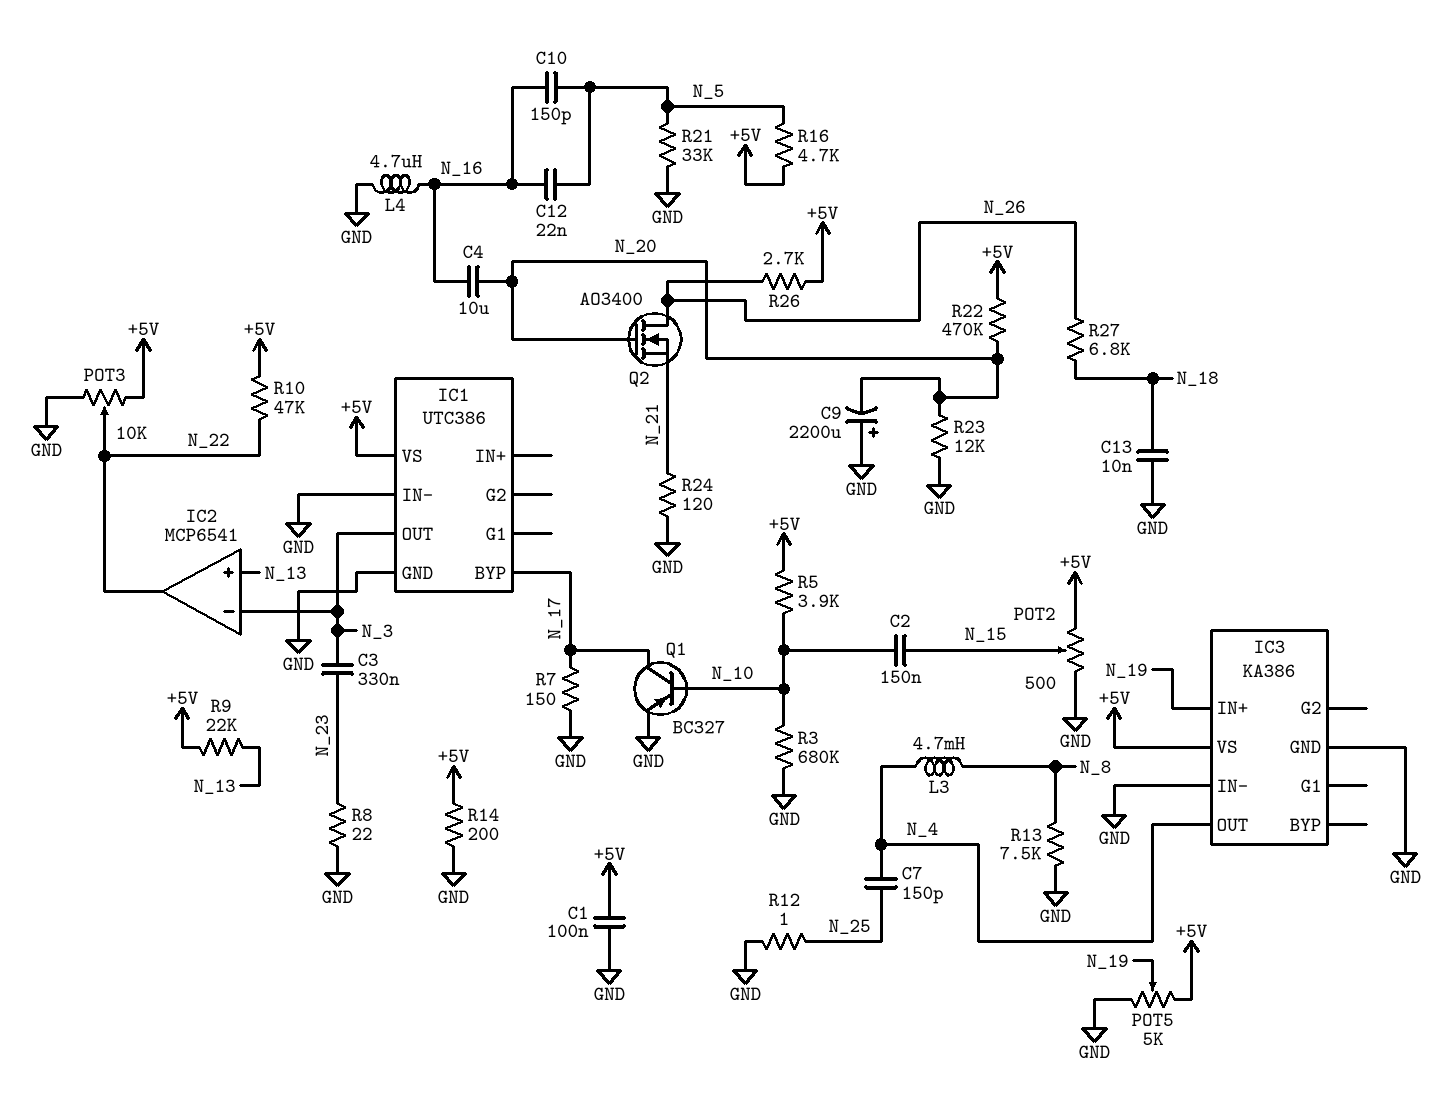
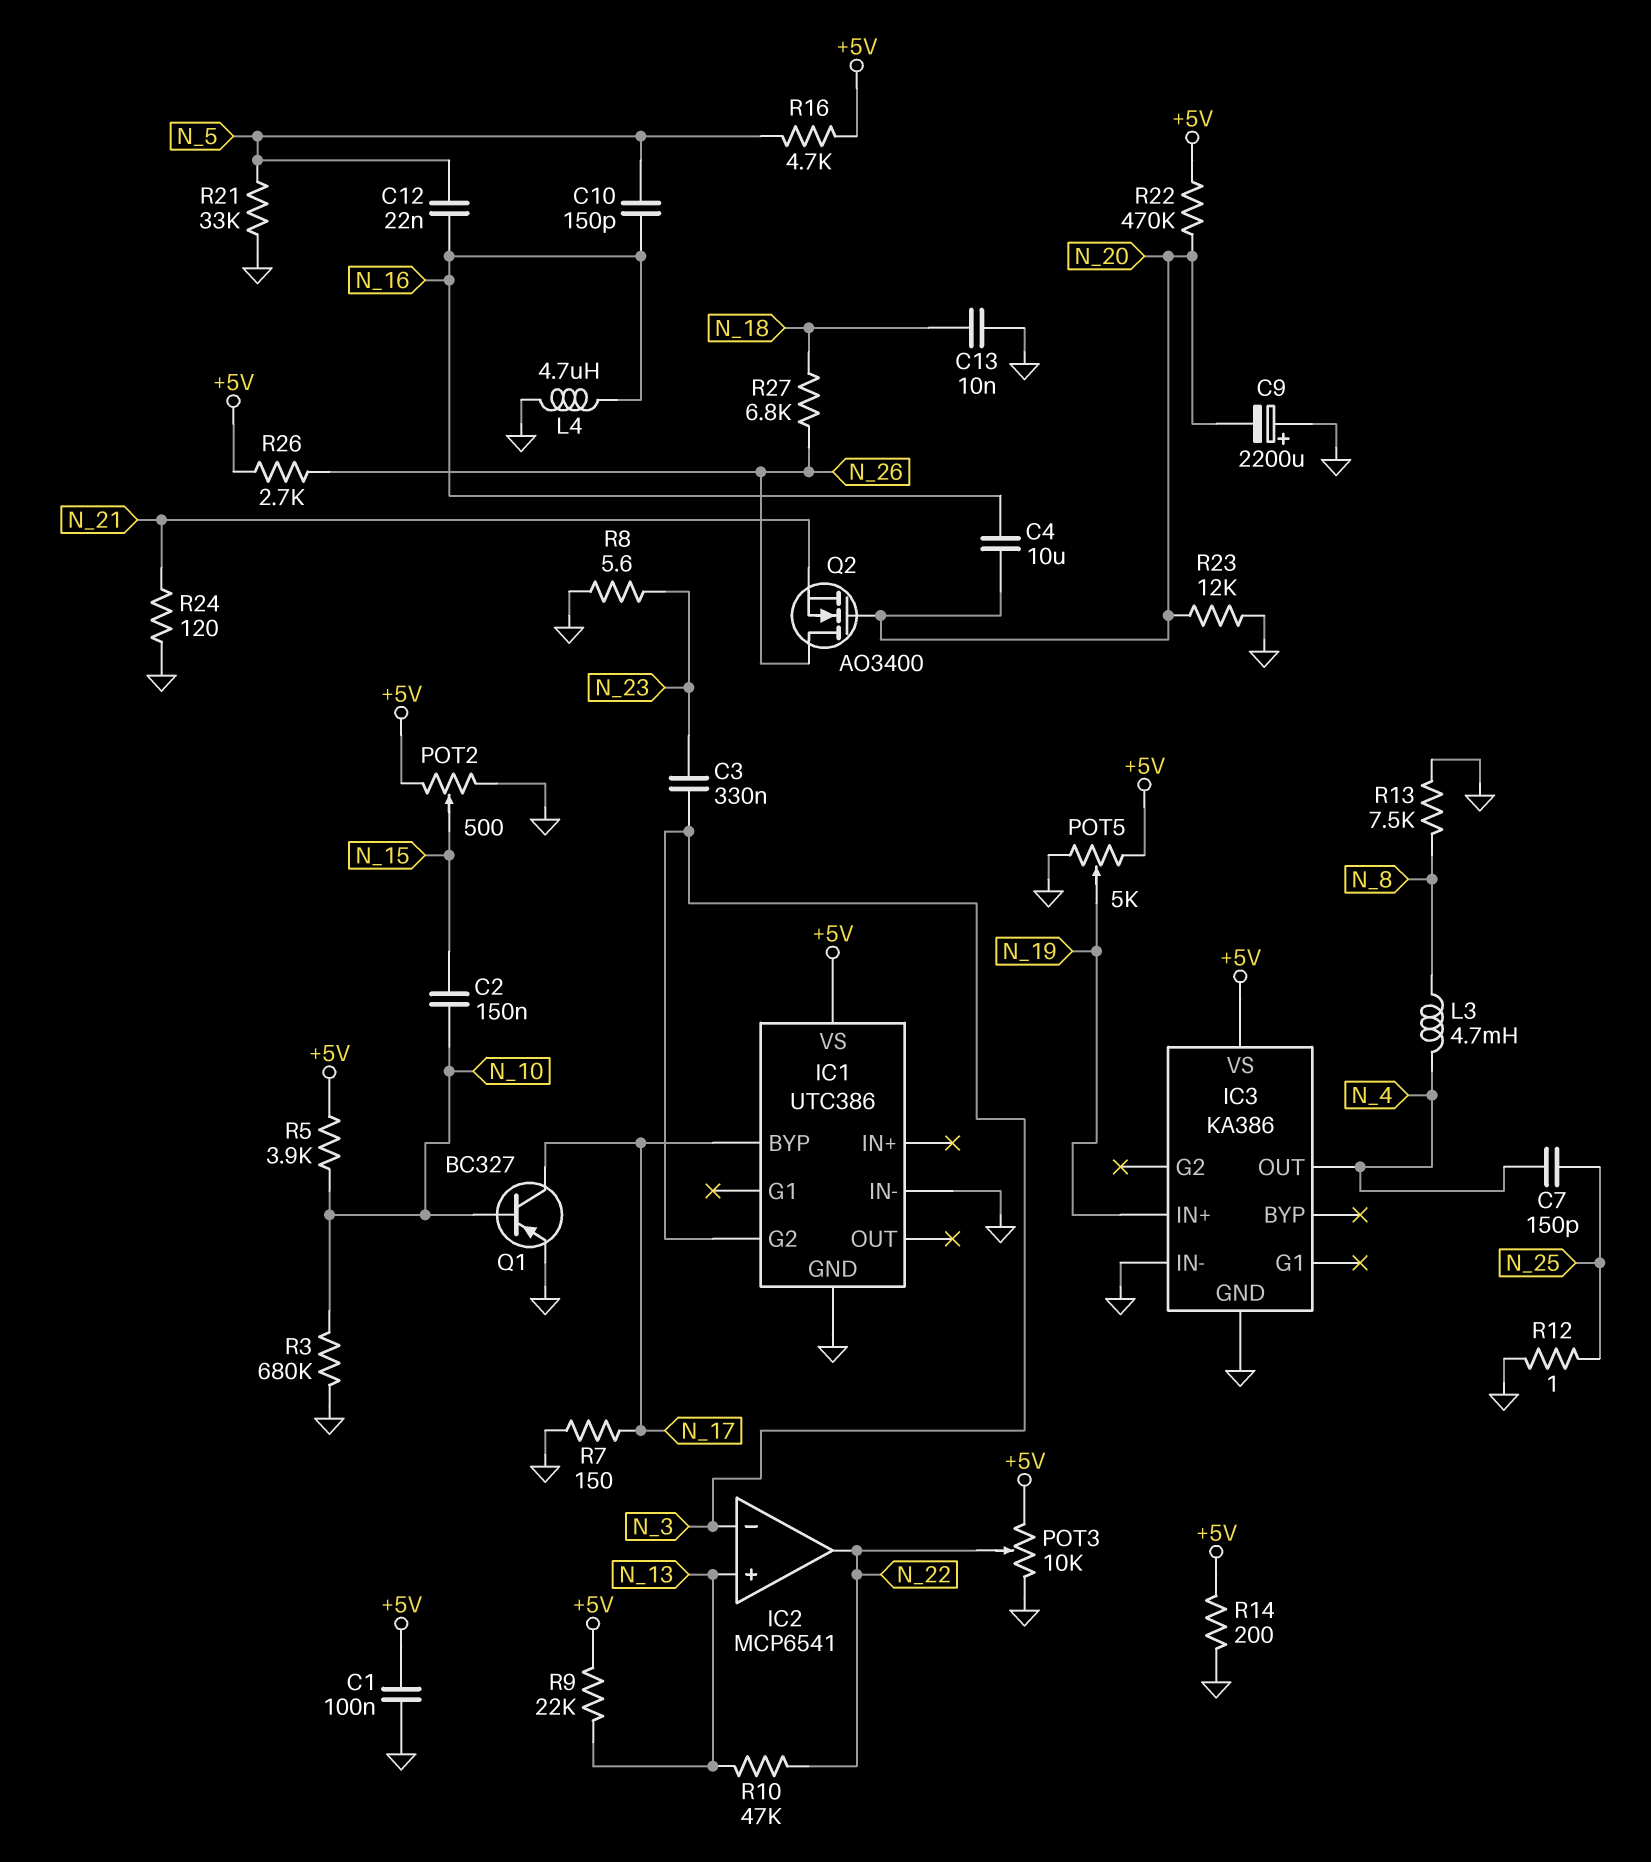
IC1 pin G2: none -> N_3
IC1 pin OUT: N_3 -> none
R8: 22 (GND, N_23) -> 5.6 (GND, N_23)
R10: 47k (+5V, N_22) -> 47k (N_13, N_22)

